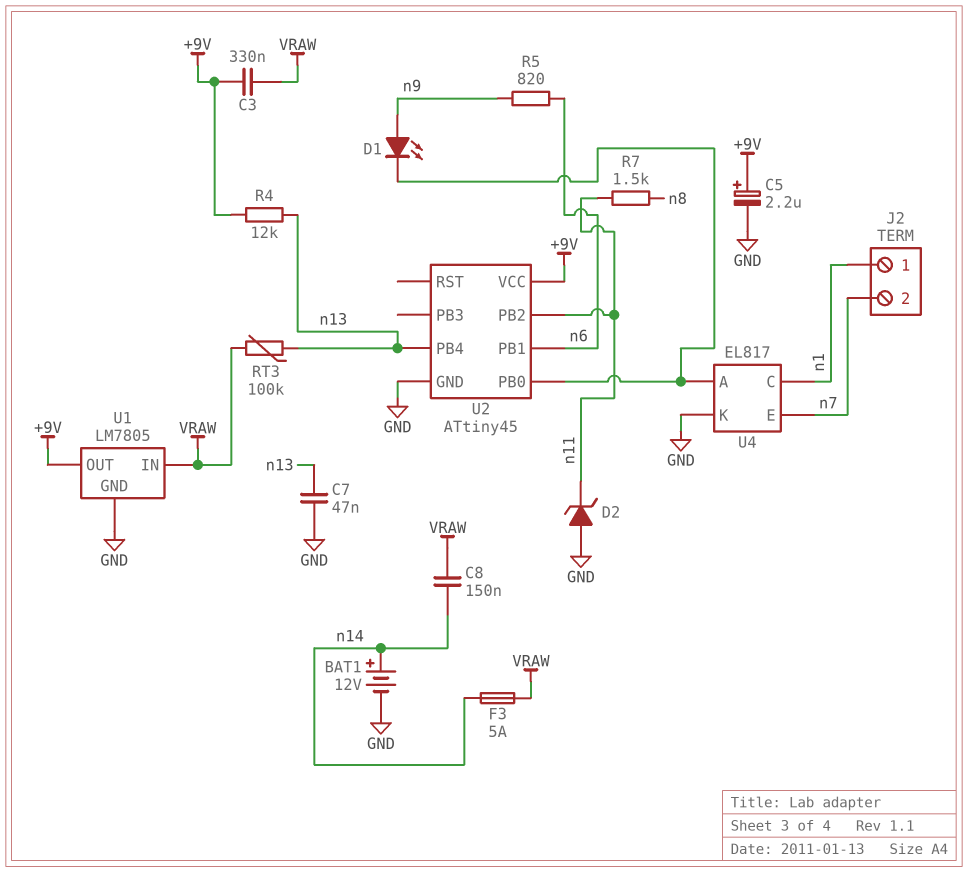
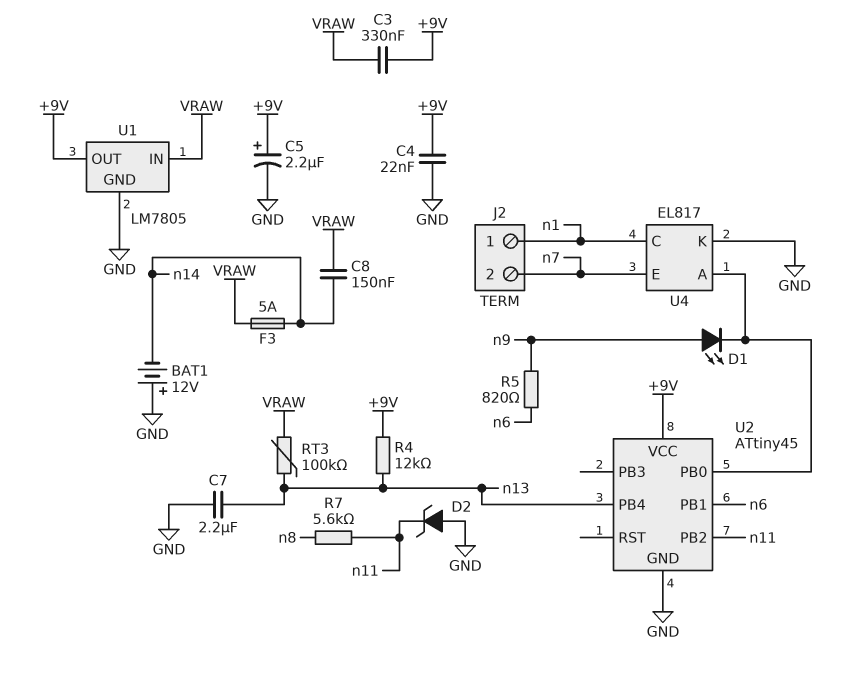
BAT1: 12V (plus n14, minus GND) -> 12V (plus GND, minus n14)
C4: none -> 22nF (+9V, GND)
C7: 47nF (GND, n13) -> 2.2uF (GND, n13)
R7: 1.5k (n8, n11) -> 5.6k (n8, n11)

